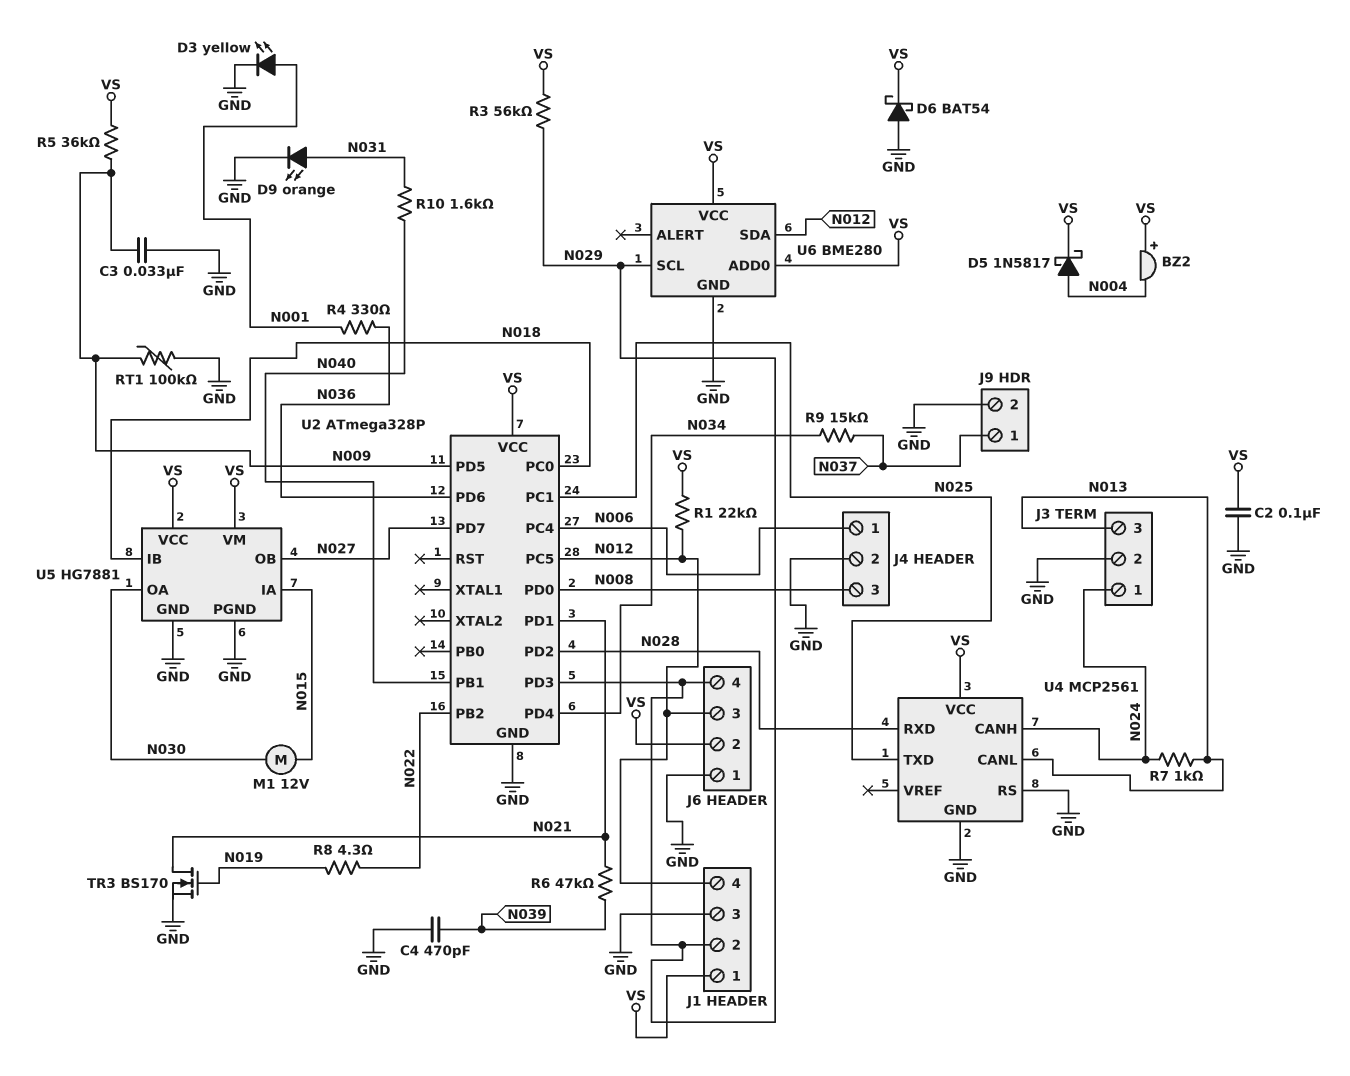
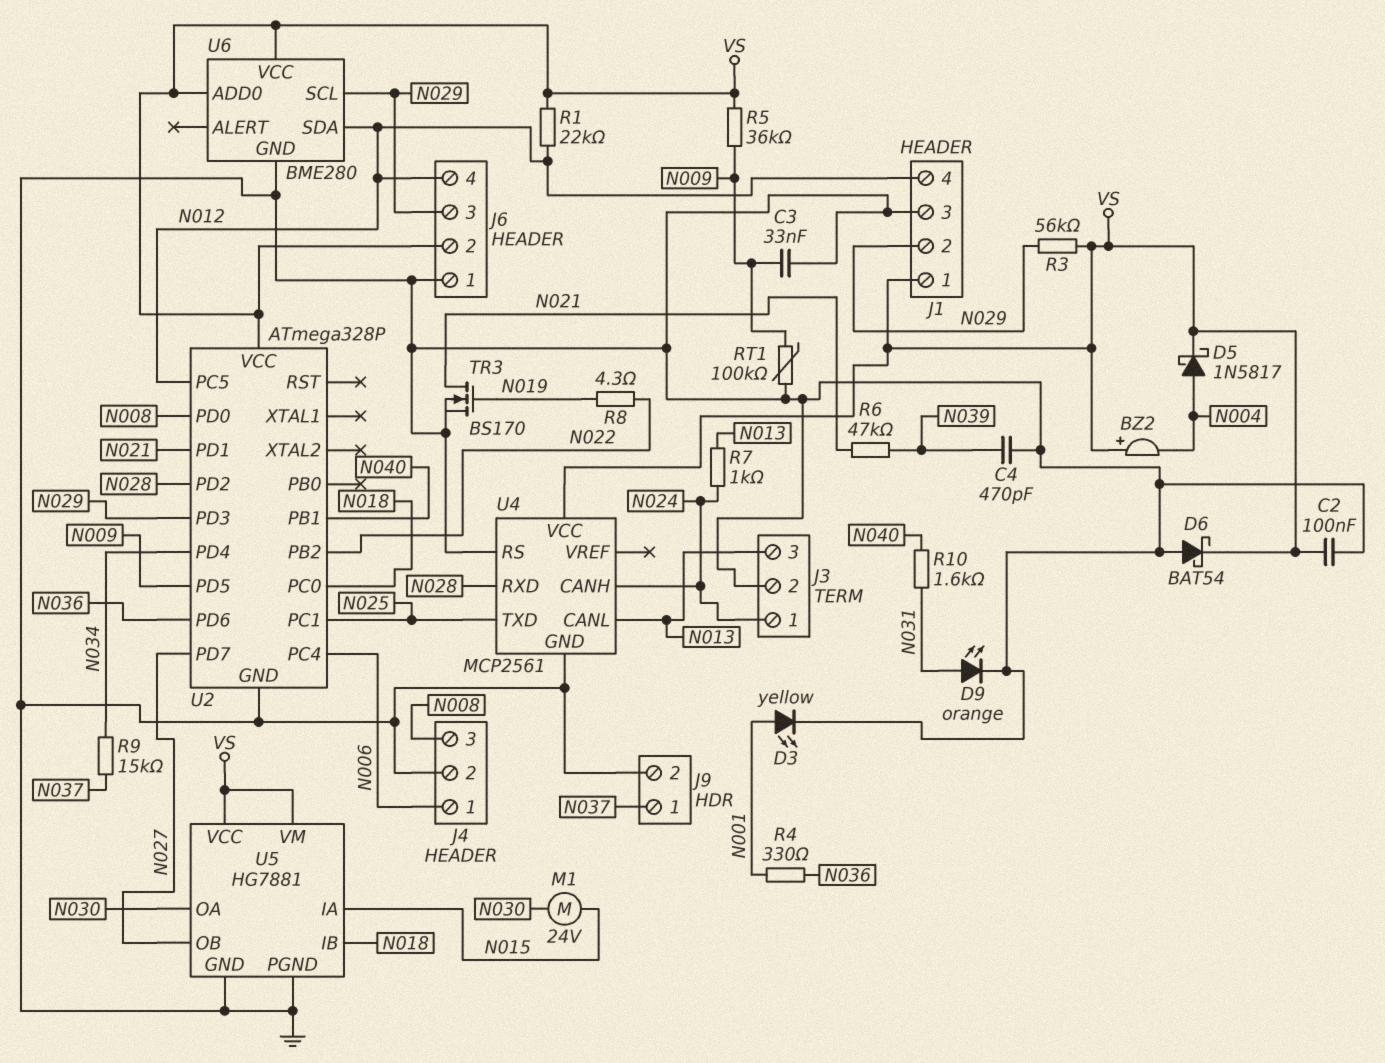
J6 pin 3: N012 -> N029
J6 pin 4: N029 -> N012
M1: motor 12V (N015, N030) -> motor 24V (N015, N030)

